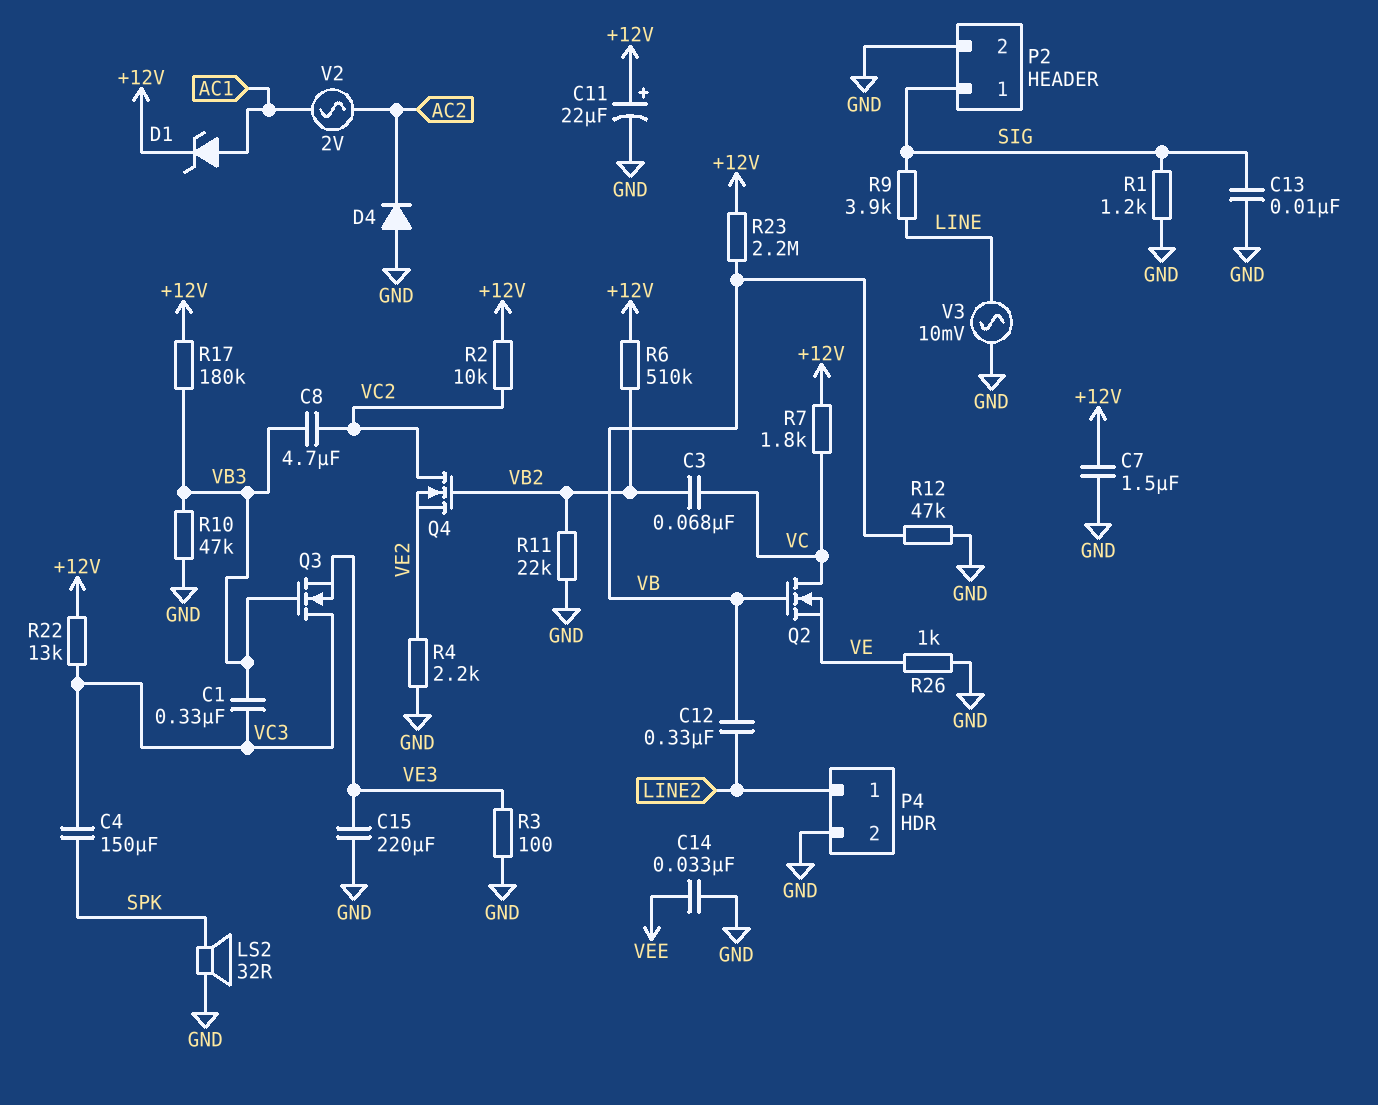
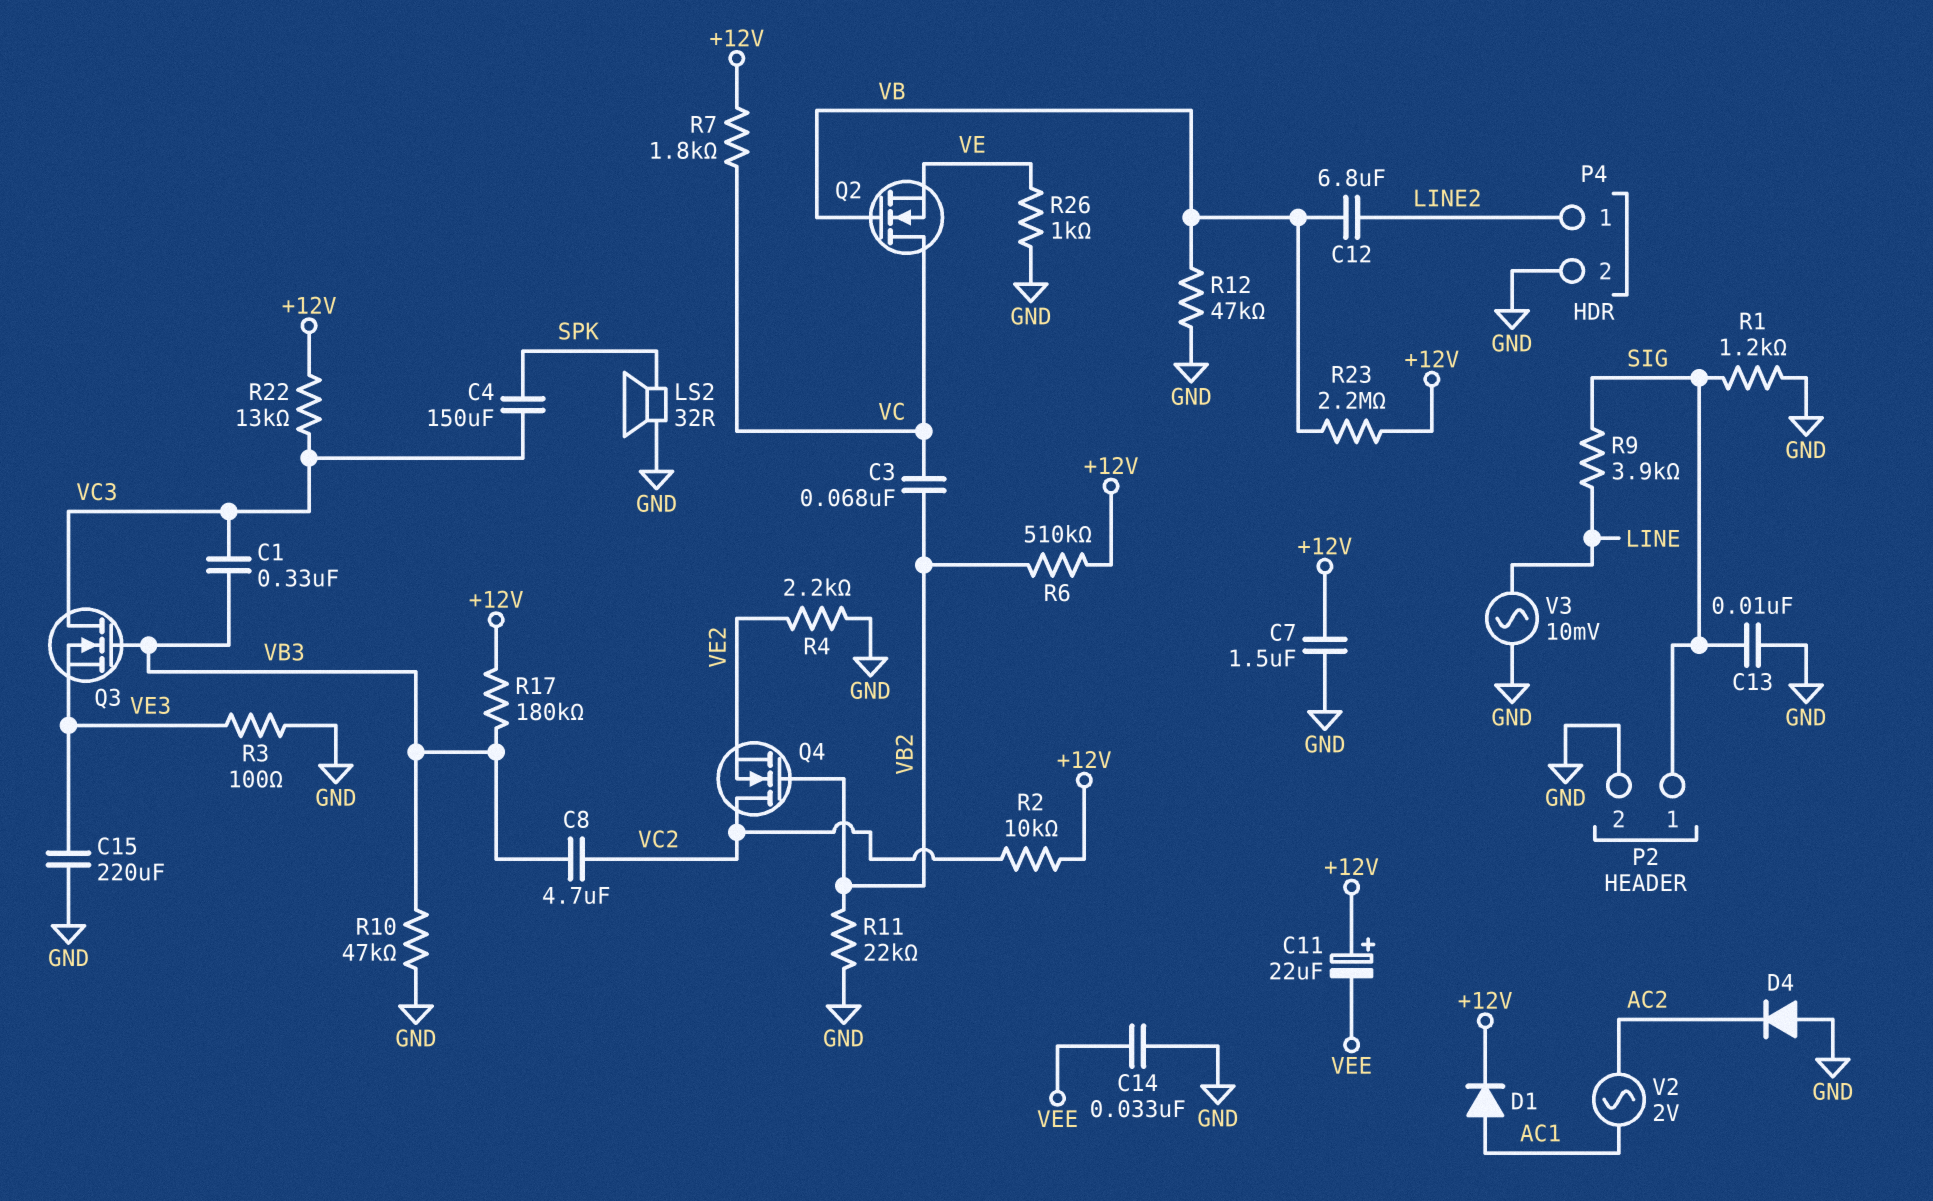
C11: 22uF (plus +12V, minus GND) -> 22uF (plus +12V, minus VEE)
C12: 330nF (LINE2, VB) -> 6.8uF (LINE2, VB)
D1: zener (A AC1, K +12V) -> diode (A AC1, K +12V)

